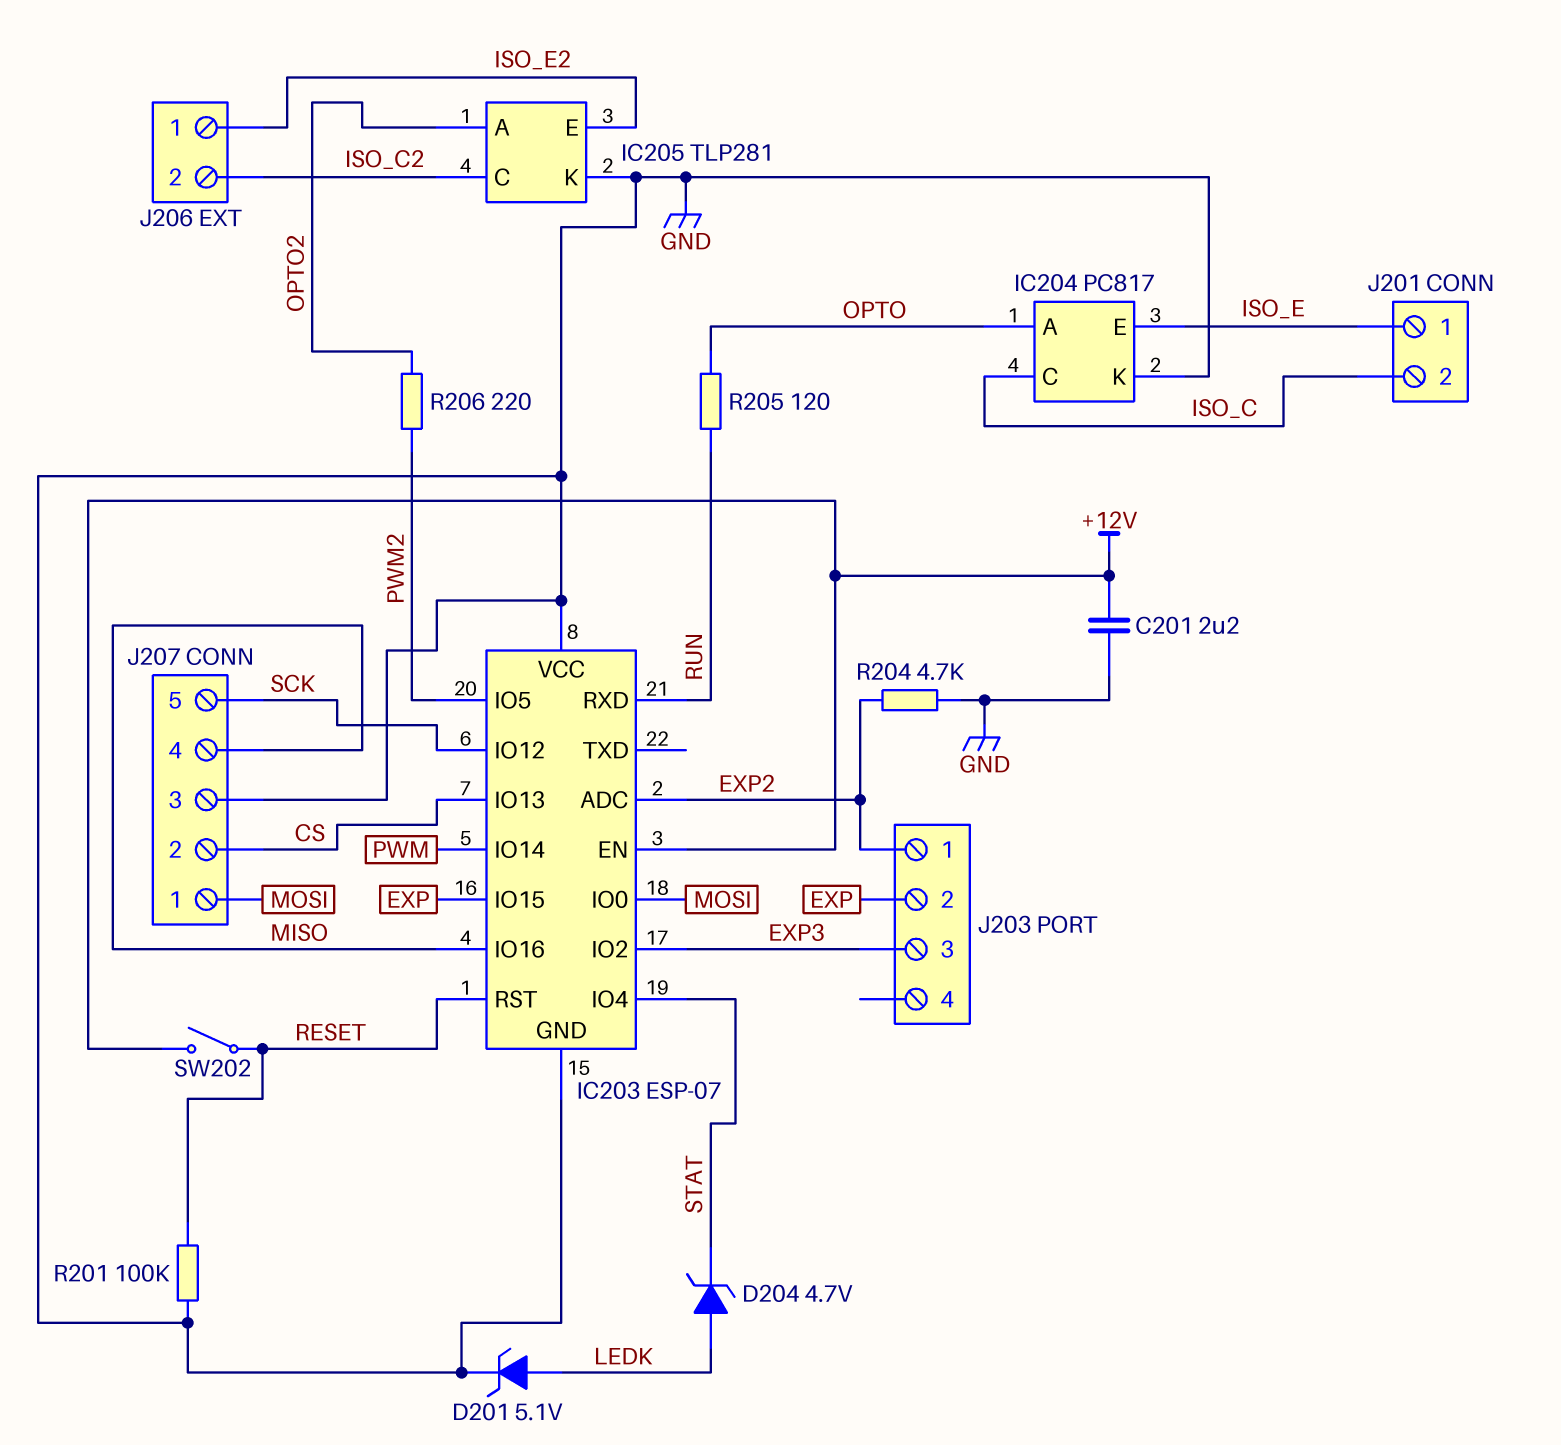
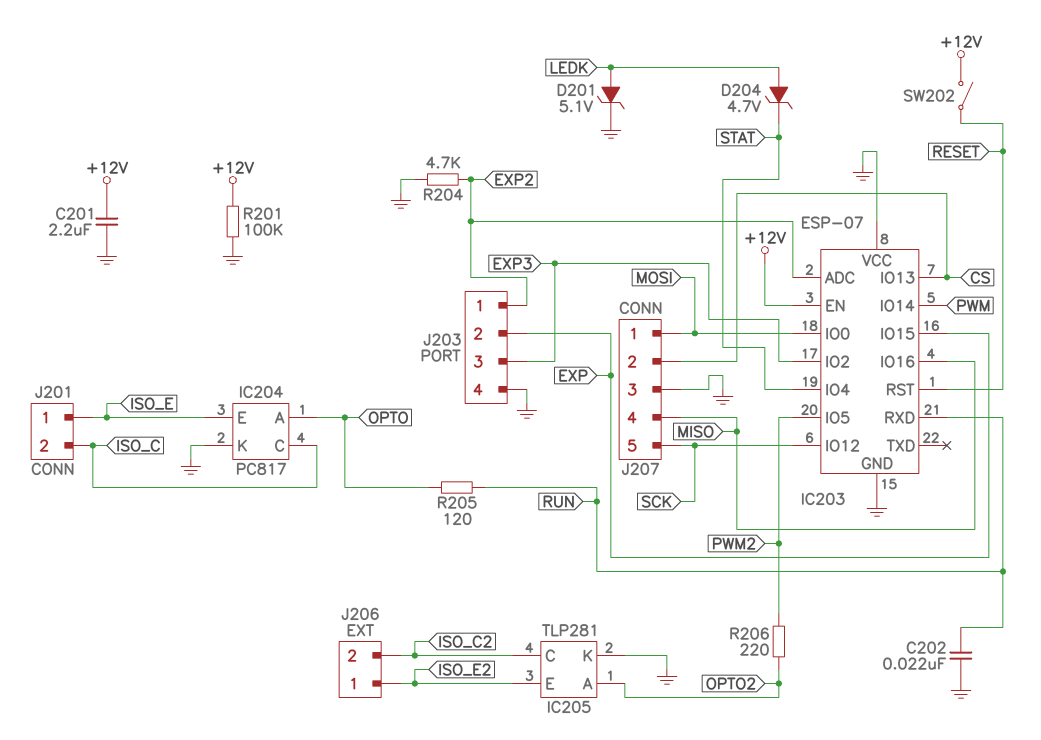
C202: none -> 22nF (GND, RUN)
J203 pin 4: none -> GND
R201: 100k (GND, RESET) -> 100k (+12V, GND)

